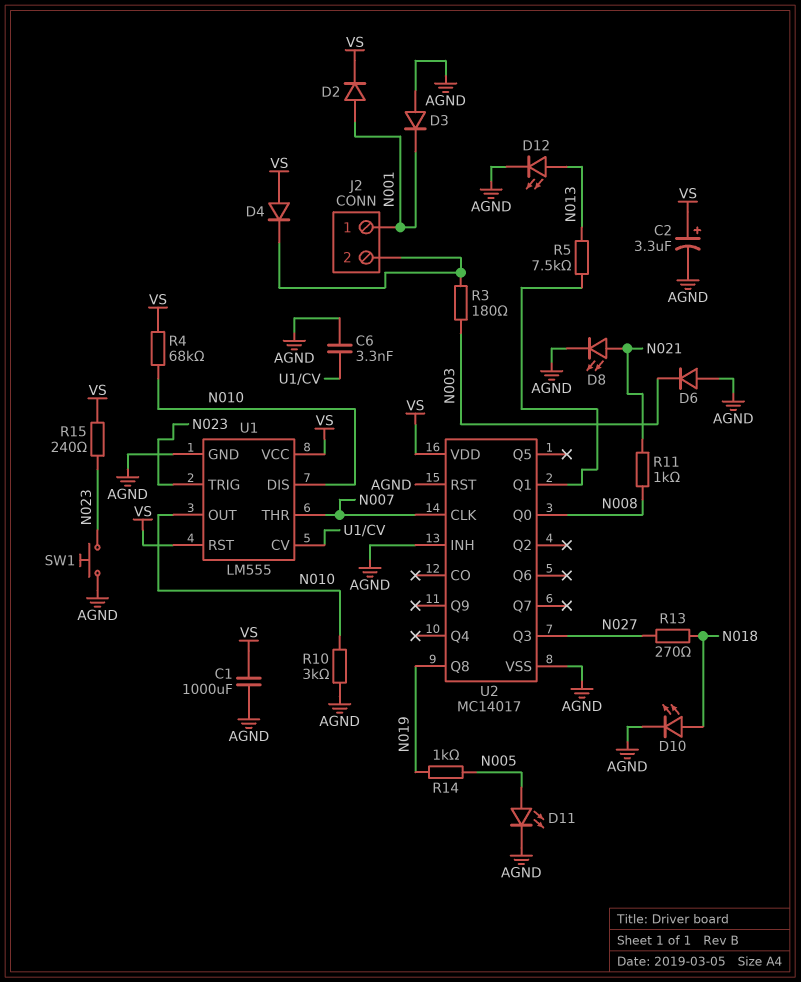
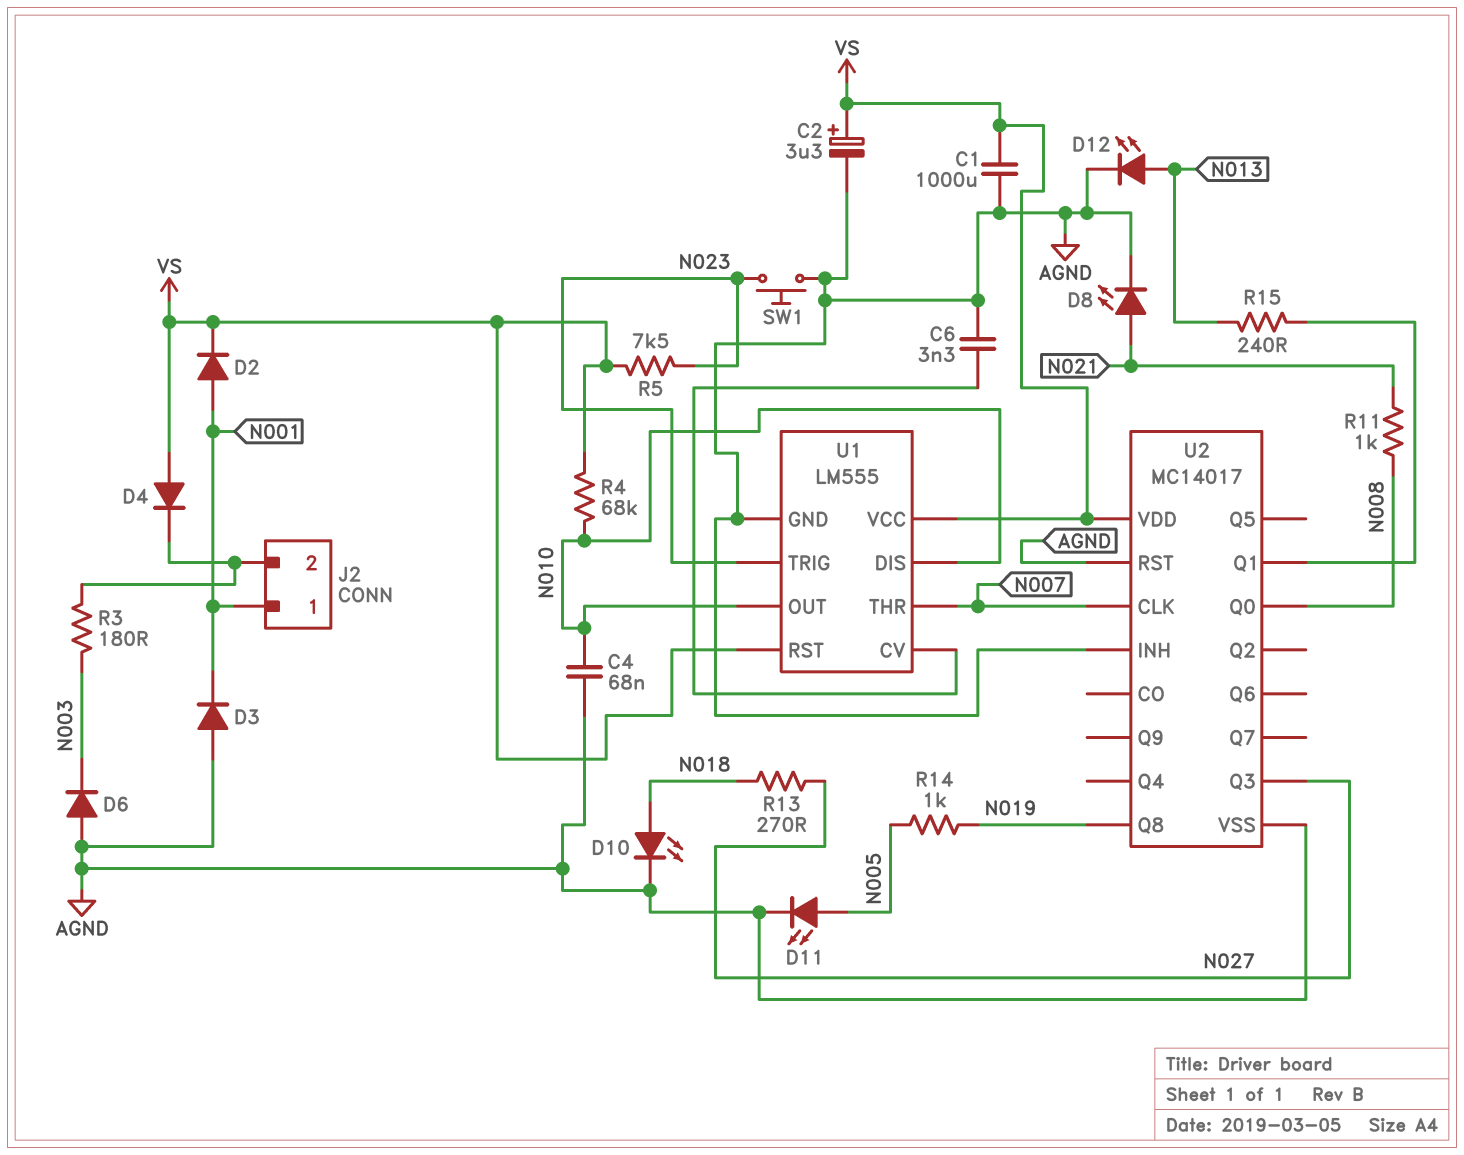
C4: none -> 68nF (AGND, N010)
R5: 7.5k (N013, U2/Q1) -> 7.5k (N023, VS)
R10: 3k (AGND, N010) -> none
R15: 240 (N023, VS) -> 240 (N013, U2/Q1)

